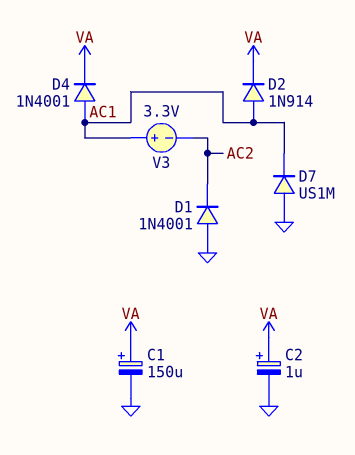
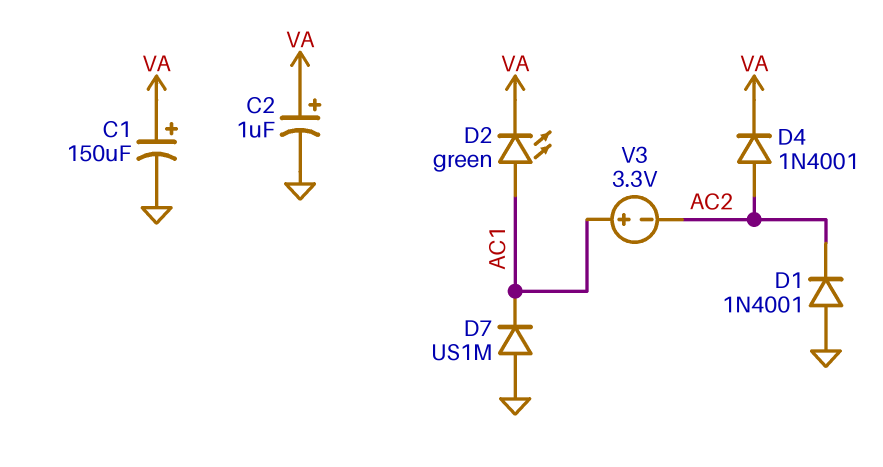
D2: diode 1N914 (A AC1, K VA) -> LED green (A AC1, K VA)
D4: diode 1N4001 (A AC1, K VA) -> diode 1N4001 (A AC2, K VA)

